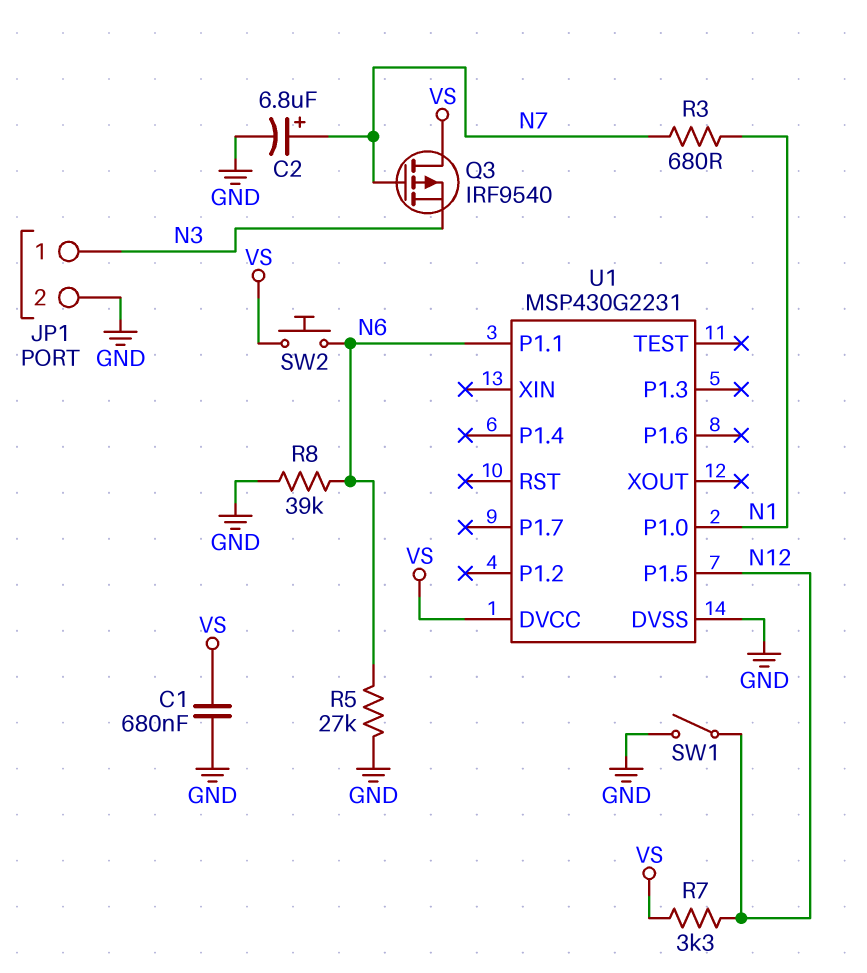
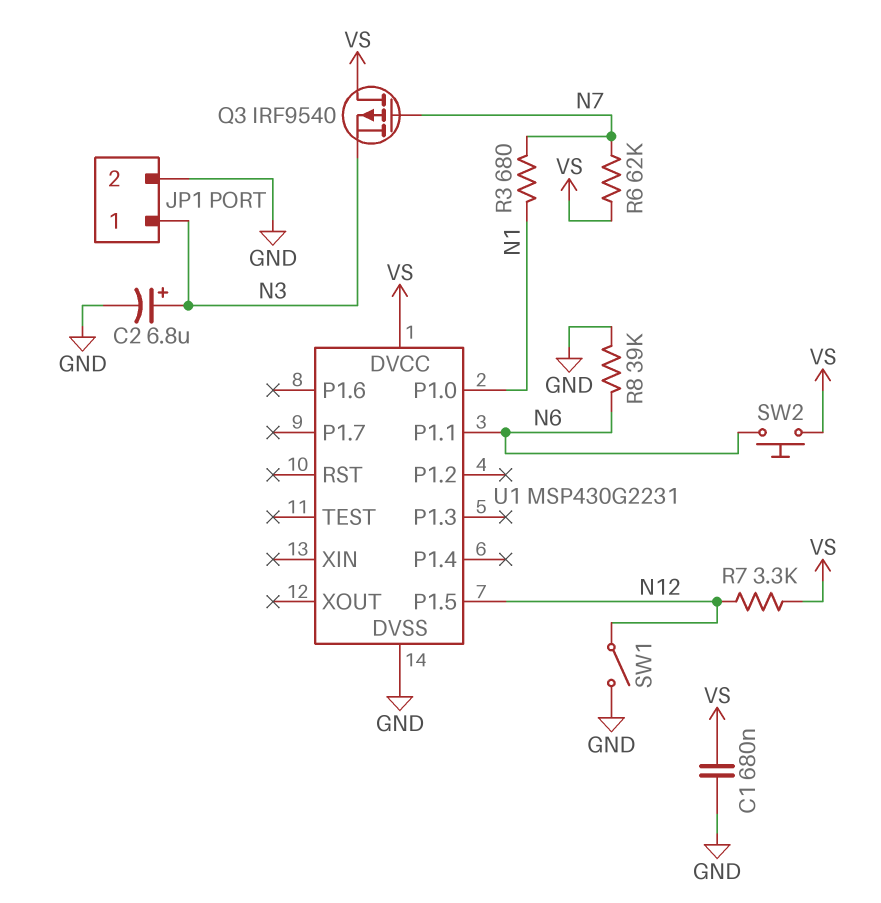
C2: 6.8uF (plus N7, minus GND) -> 6.8uF (plus N3, minus GND)
R5: 27k (GND, N6) -> none
R6: none -> 62k (N7, VS)

